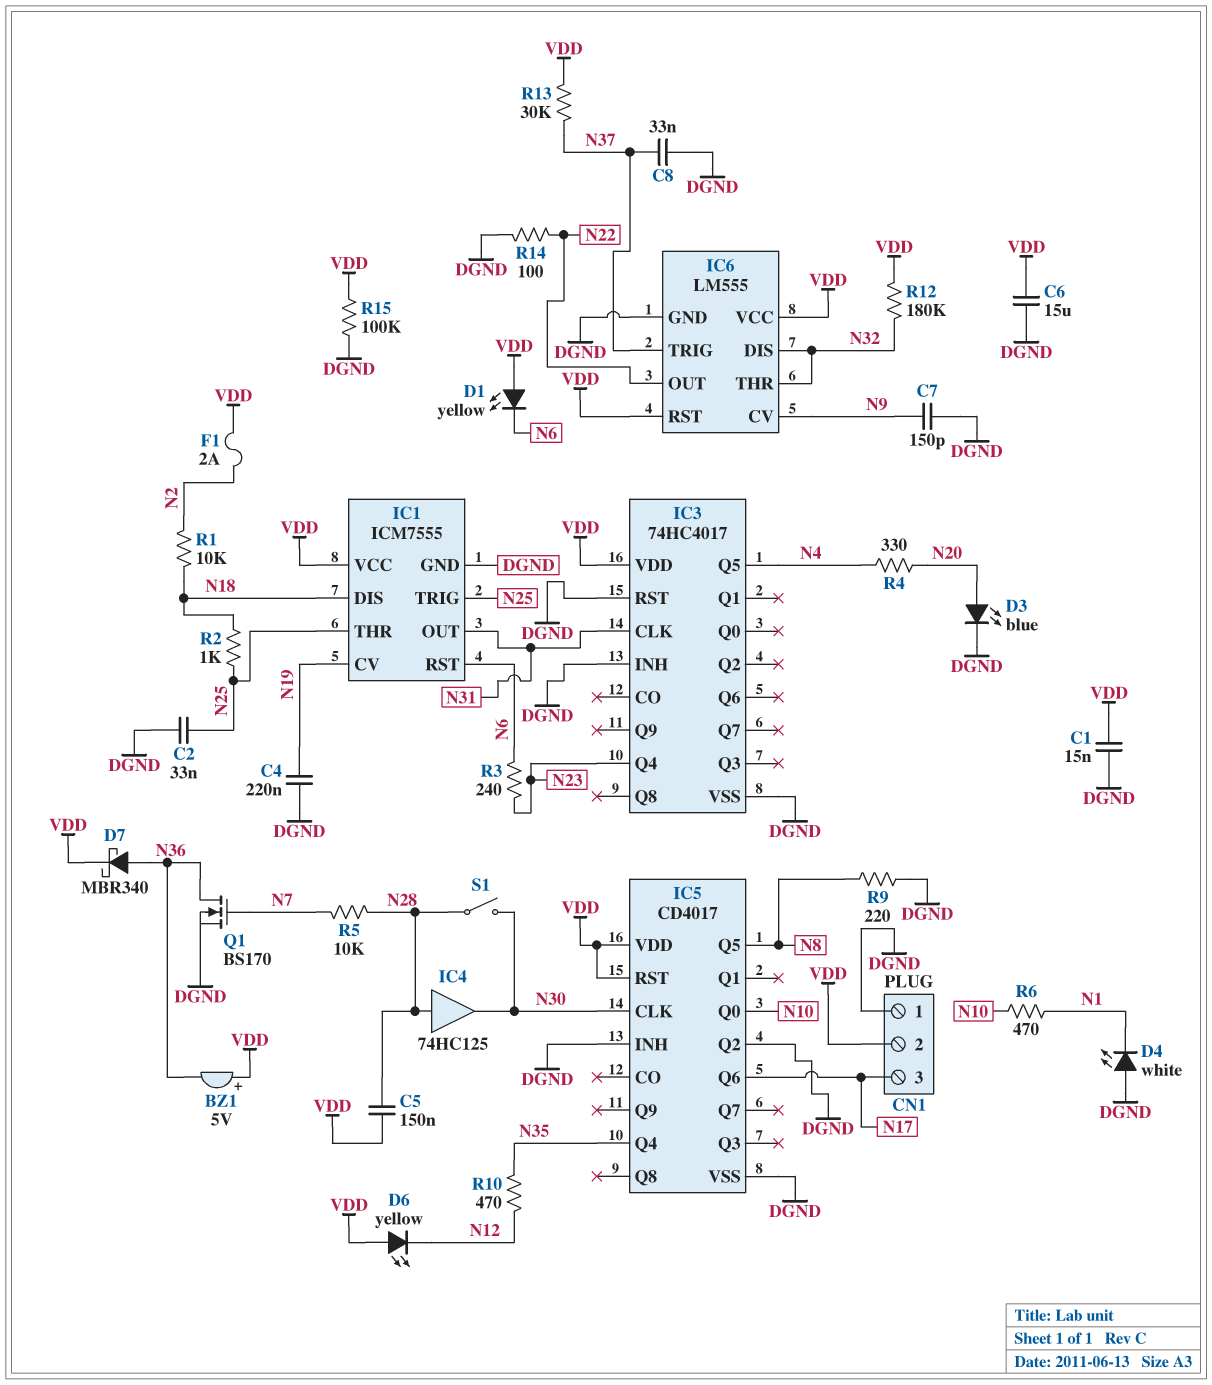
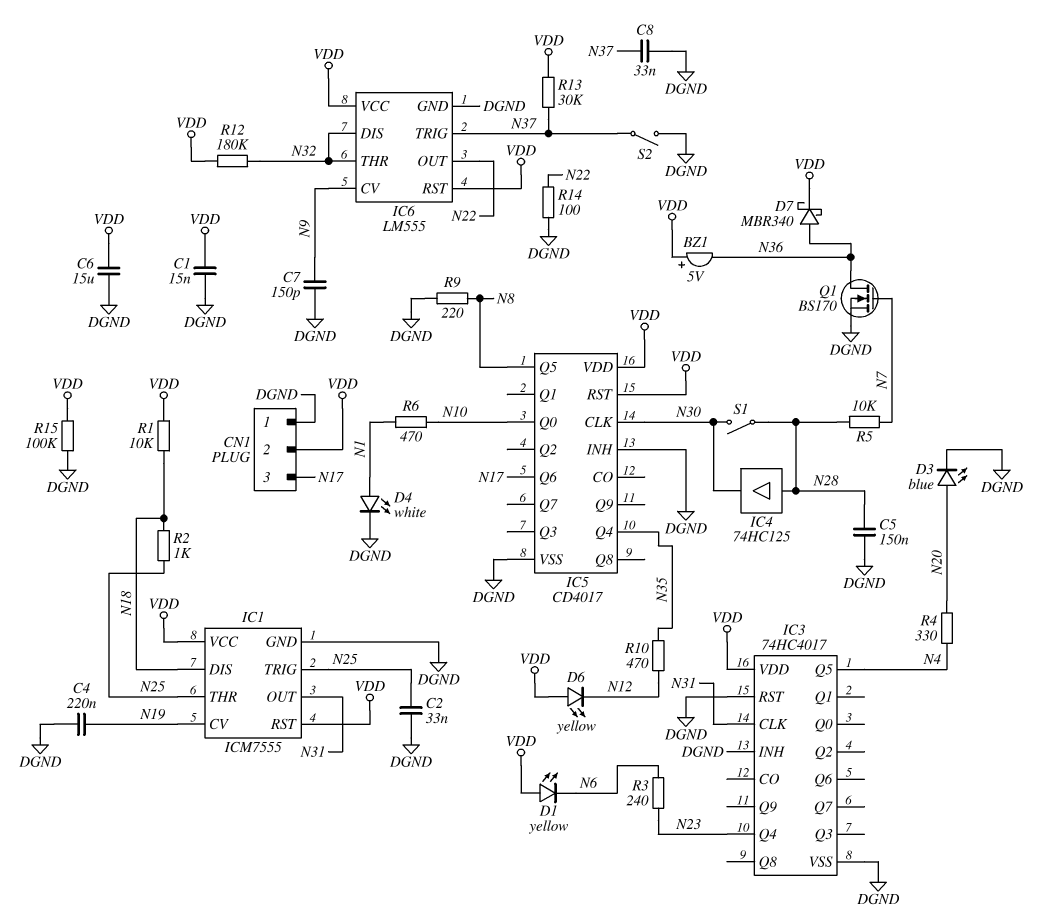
C5: 150nF (N28, VDD) -> 150nF (DGND, N28)
D4: LED white (A DGND, K N1) -> LED white (A N1, K DGND)
F1: 2A (N2, VDD) -> none
IC1 pin RST: N6 -> VDD
IC5 pin Q2: DGND -> none
R1: 10k (N2, N18) -> 10k (N18, VDD)
S2: none -> switch (DGND, N37)

